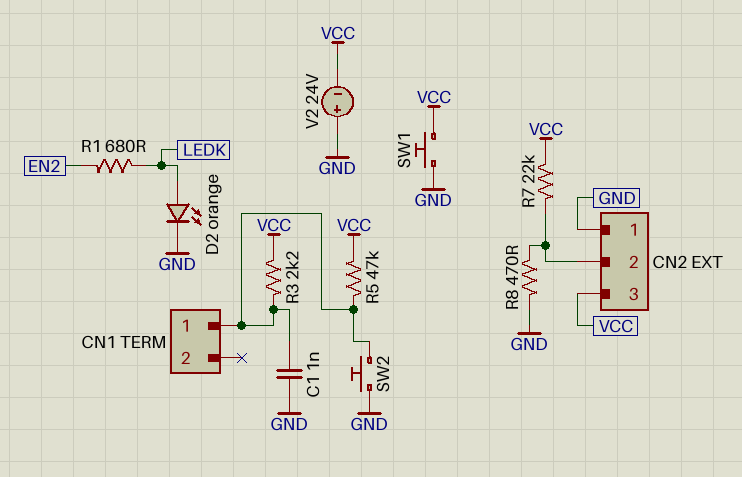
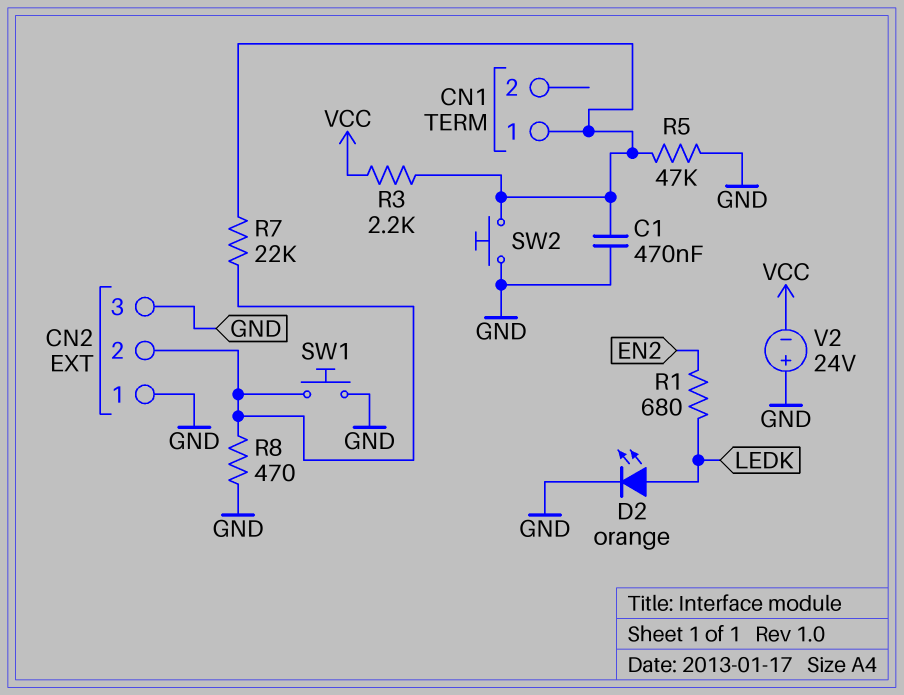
C1: 1nF (CN1/1, GND) -> 470nF (CN1/1, GND)
CN2 pin 3: VCC -> GND
R5: 47k (CN1/1, VCC) -> 47k (CN1/1, GND)
R7: 22k (CN2/2, VCC) -> 22k (CN1/1, CN2/2)
SW1: button (GND, VCC) -> button (CN2/2, GND)

